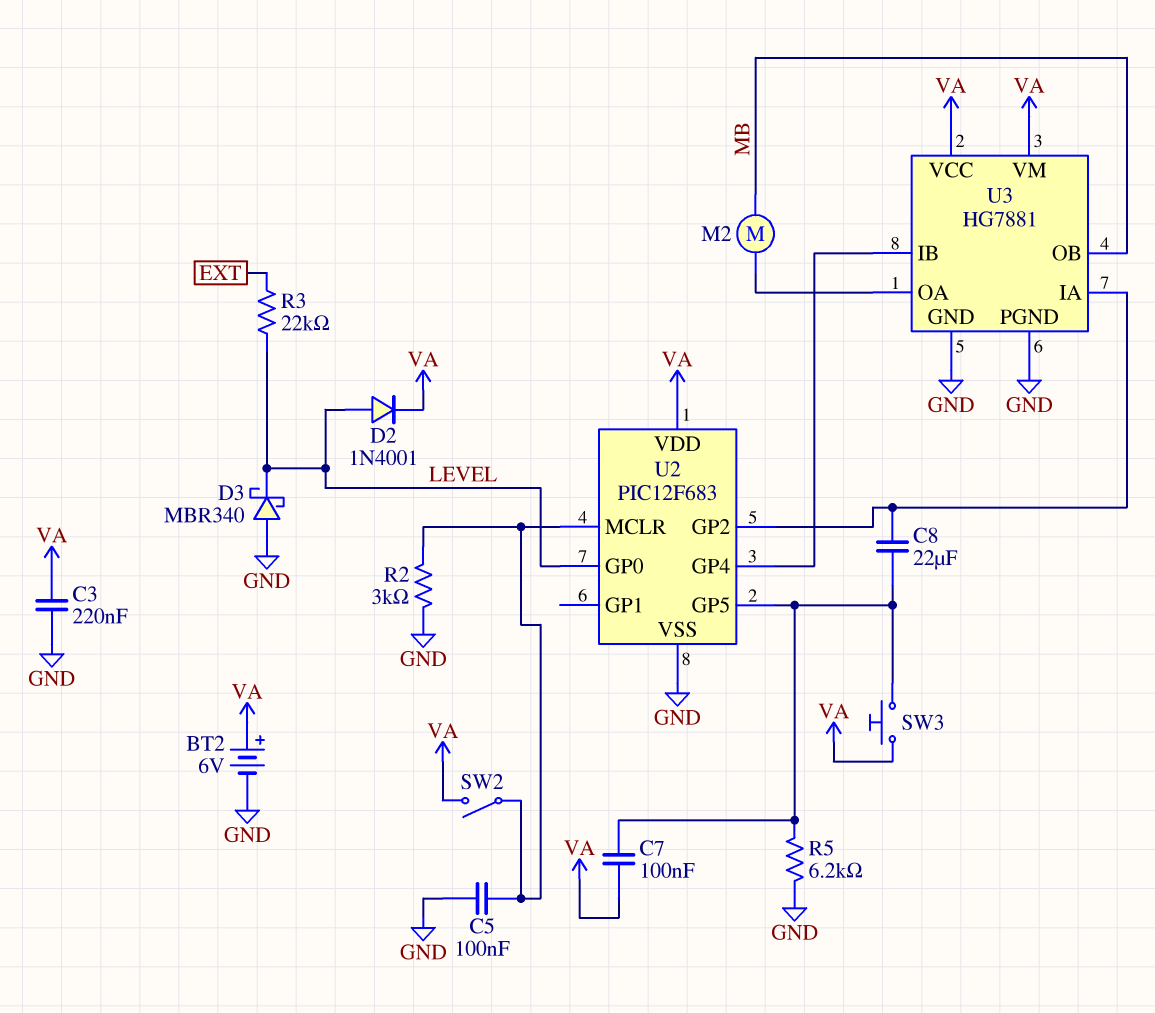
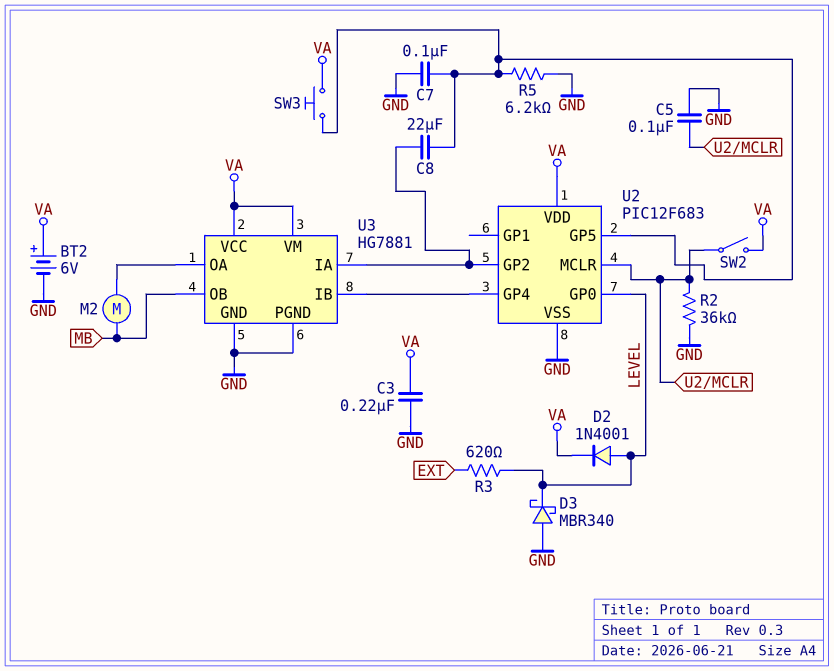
C7: 100nF (U2/GP5, VA) -> 100nF (GND, U2/GP5)
R2: 3k (GND, U2/MCLR) -> 36k (GND, U2/MCLR)
R3: 22k (EXT, LEVEL) -> 620 (EXT, LEVEL)

